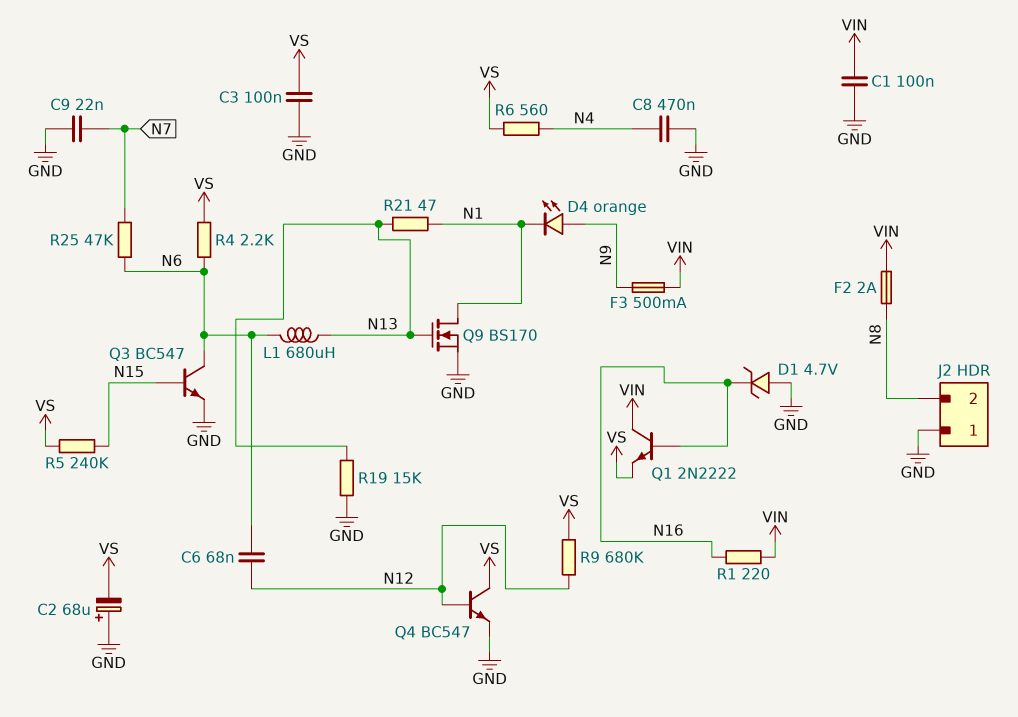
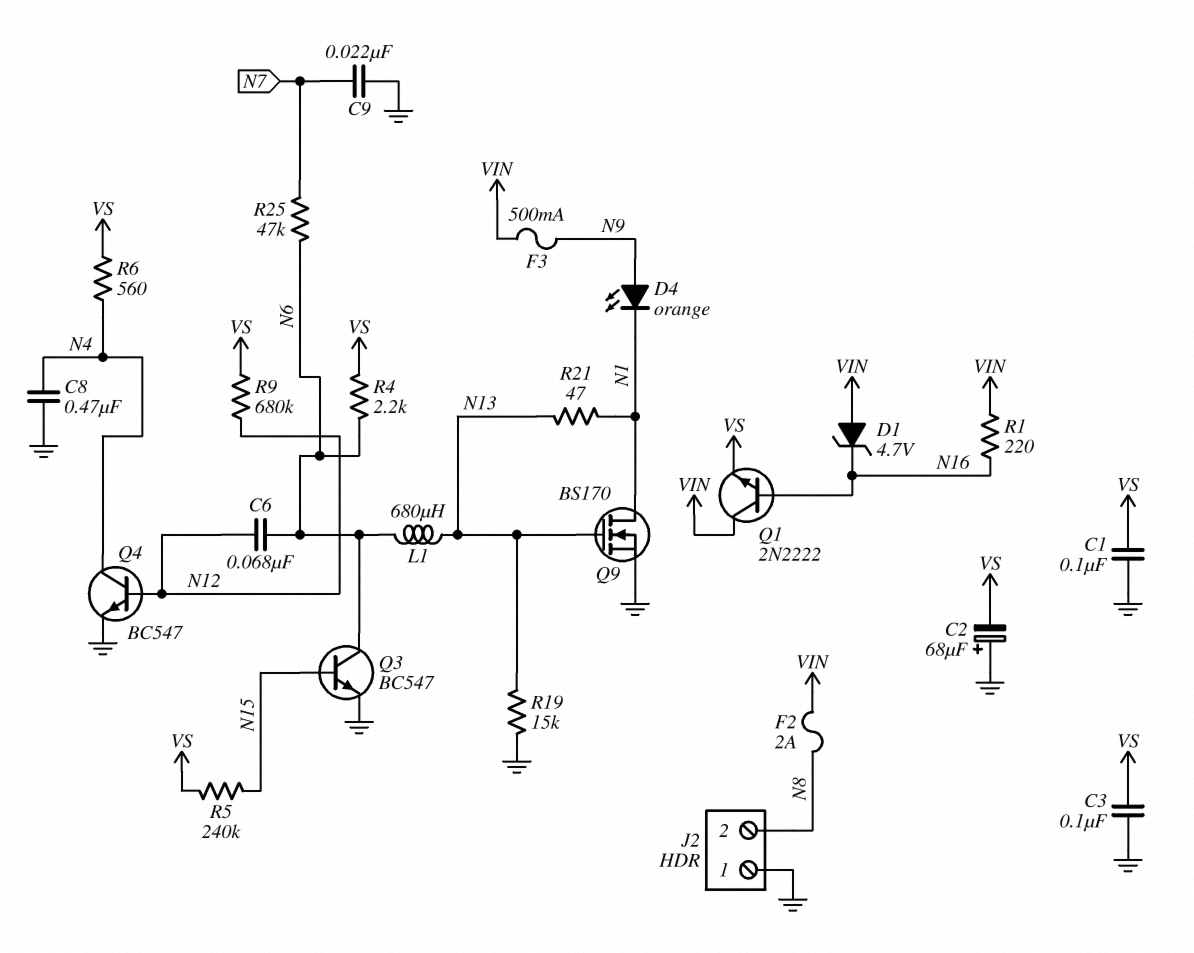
C1: 100nF (GND, VIN) -> 100nF (GND, VS)
D1: zener 4.7V (A GND, K N16) -> zener 4.7V (A VIN, K N16)
Q4: NPN BC547 (B N12, C VS, E GND) -> NPN BC547 (B N12, C N4, E GND)

